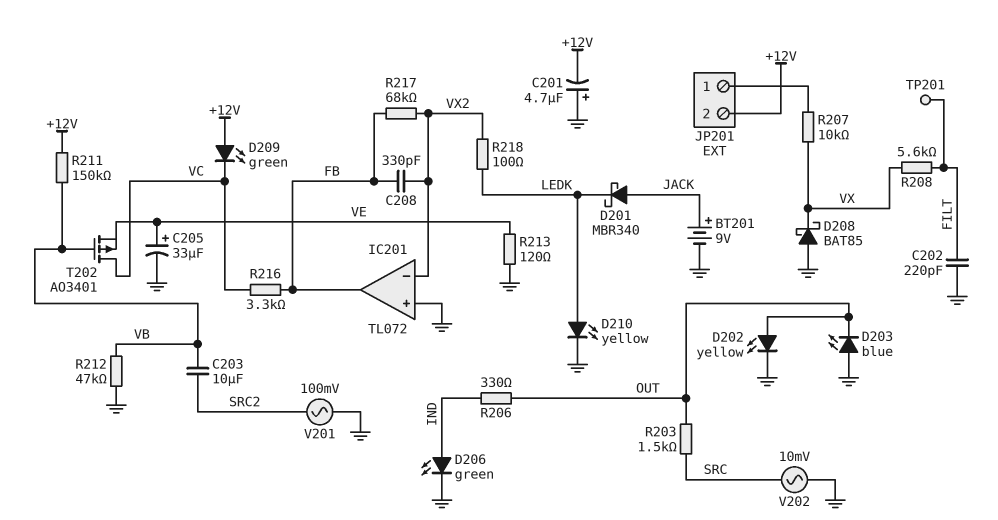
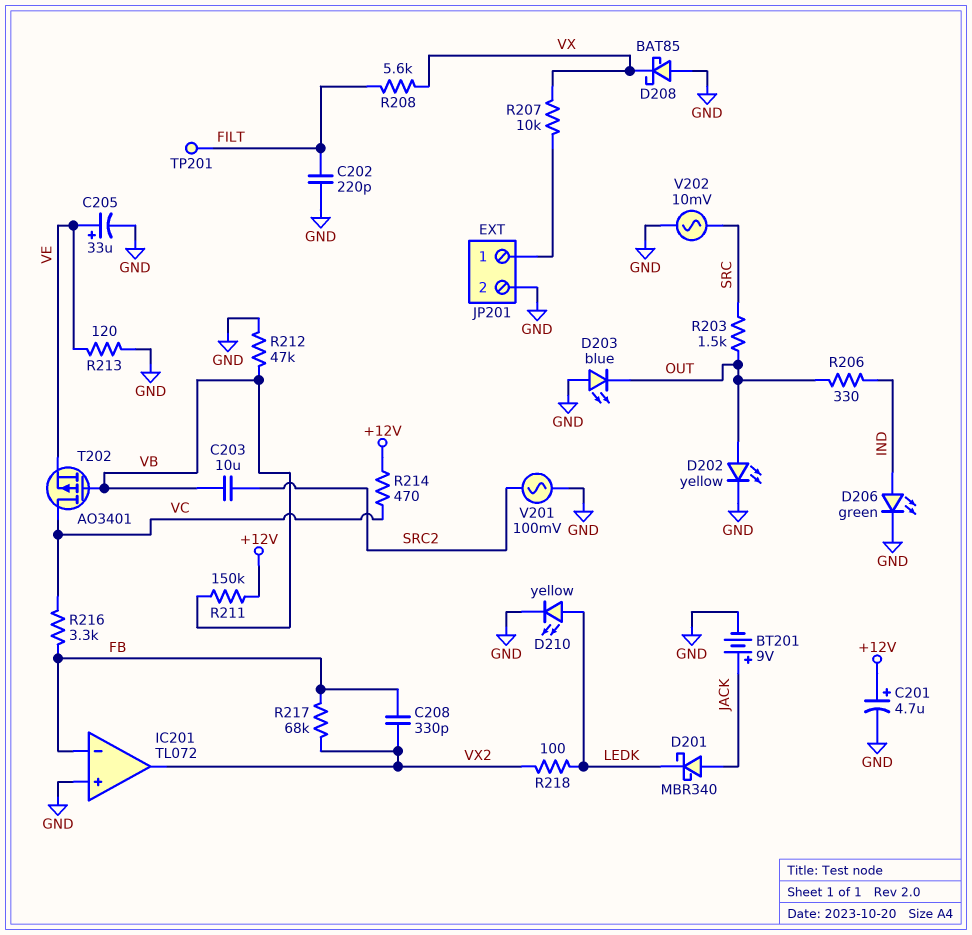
C201: 4.7uF (plus GND, minus +12V) -> 4.7uF (plus +12V, minus GND)
D209: LED green (A +12V, K VC) -> none
IC201 pin in-: VX2 -> FB
IC201 pin out: FB -> VX2
JP201 pin 2: +12V -> GND
R214: none -> 470 (+12V, VC)

